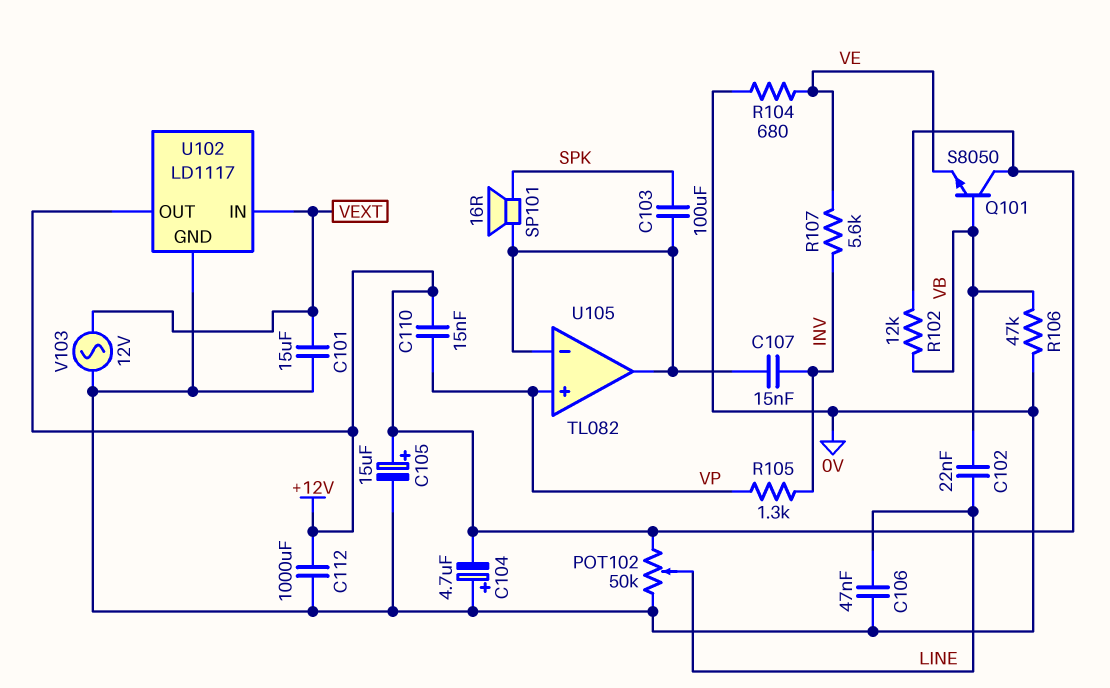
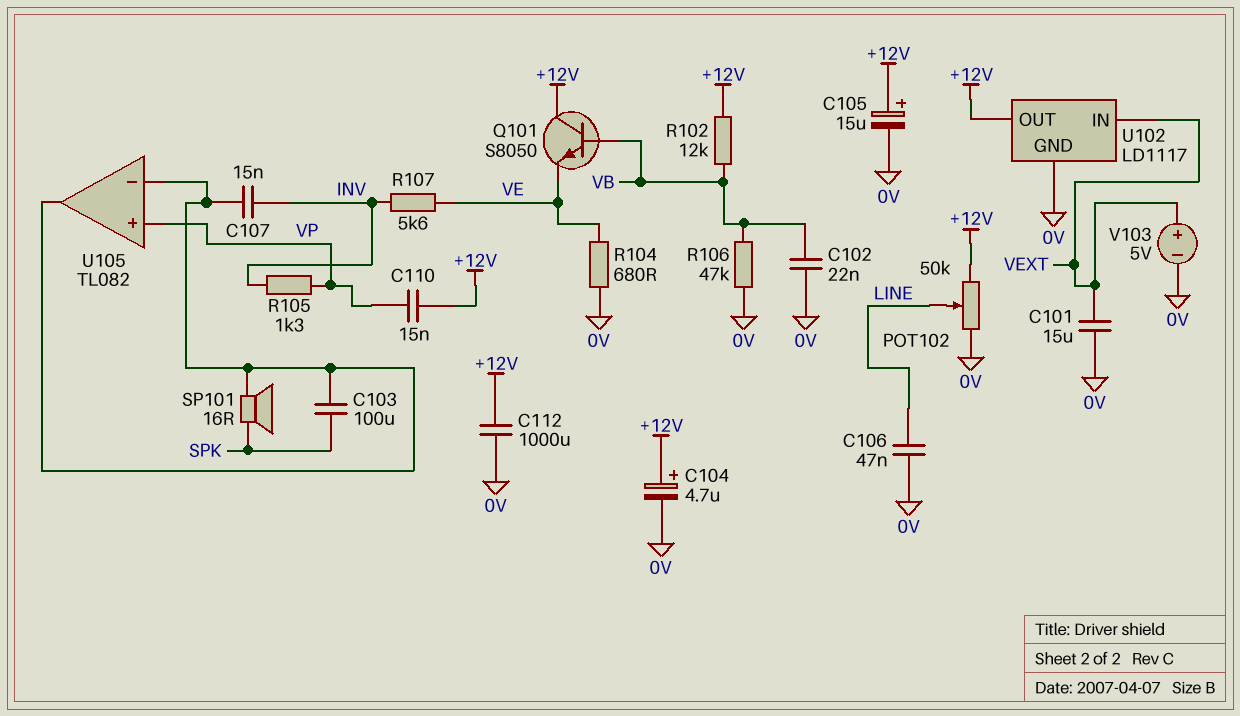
C102: 22nF (LINE, VB) -> 22nF (0V, VB)
C104: 4.7uF (plus 0V, minus +12V) -> 4.7uF (plus +12V, minus 0V)
V103: AC 12V (0V, VEXT) -> 5V (plus VEXT, minus 0V)

